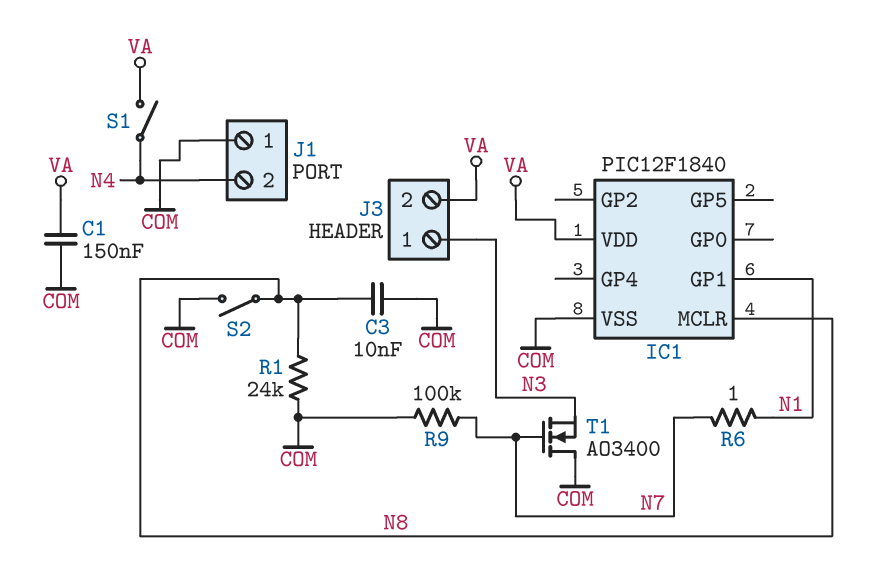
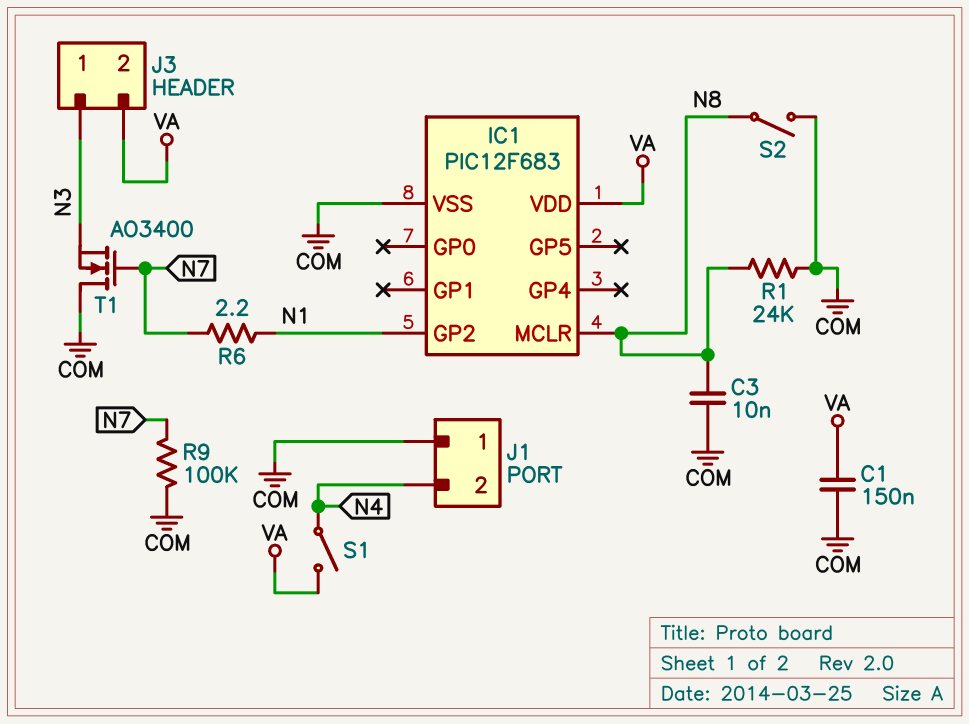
IC1: PIC12F1840 -> PIC12F683
IC1 pin GP1: N1 -> none
IC1 pin GP2: none -> N1
R6: 1 (N1, N7) -> 2.2 (N1, N7)

